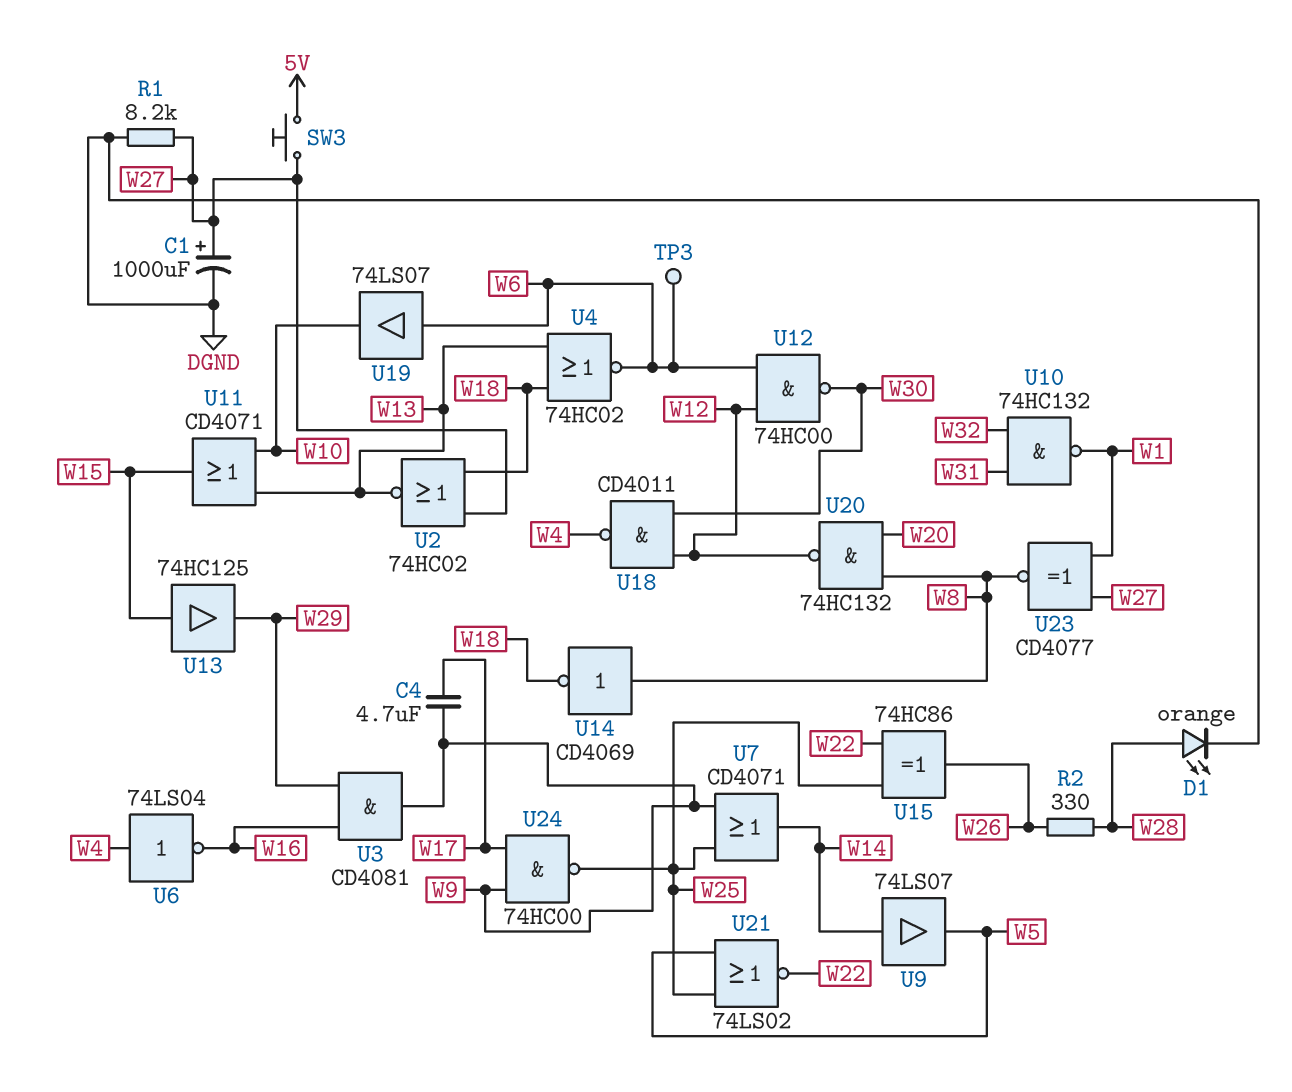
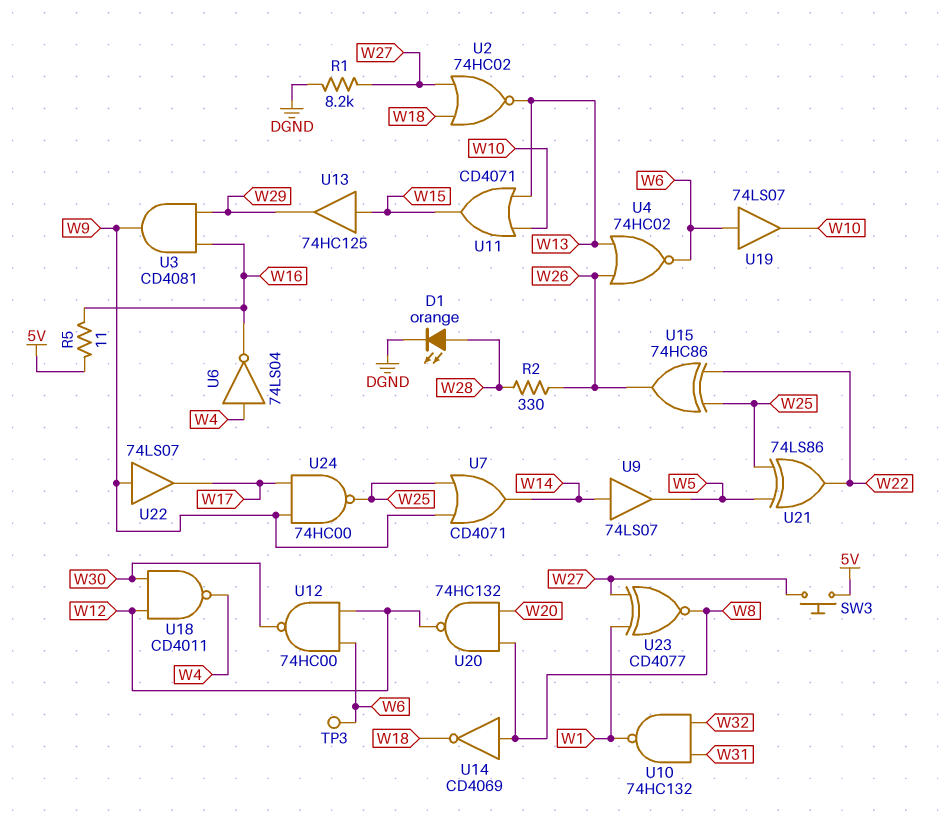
C1: 1000uF (plus W27, minus DGND) -> none
C4: 4.7uF (W9, W17) -> none
R5: none -> 11 (5V, W16)
U4: NOR 74HC02 (in W13, in W18, out W6) -> NOR 74HC02 (in W13, in W26, out W6)
U21: NOR 74LS02 (in W5, in W25, out W22) -> XOR 74LS86 (in W5, in W25, out W22)
U22: none -> buffer 74LS07 (in W9, out W17)

